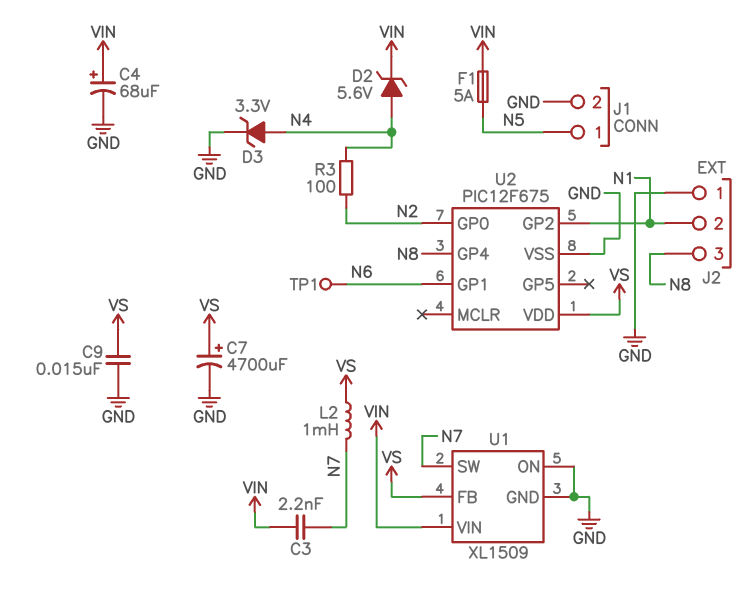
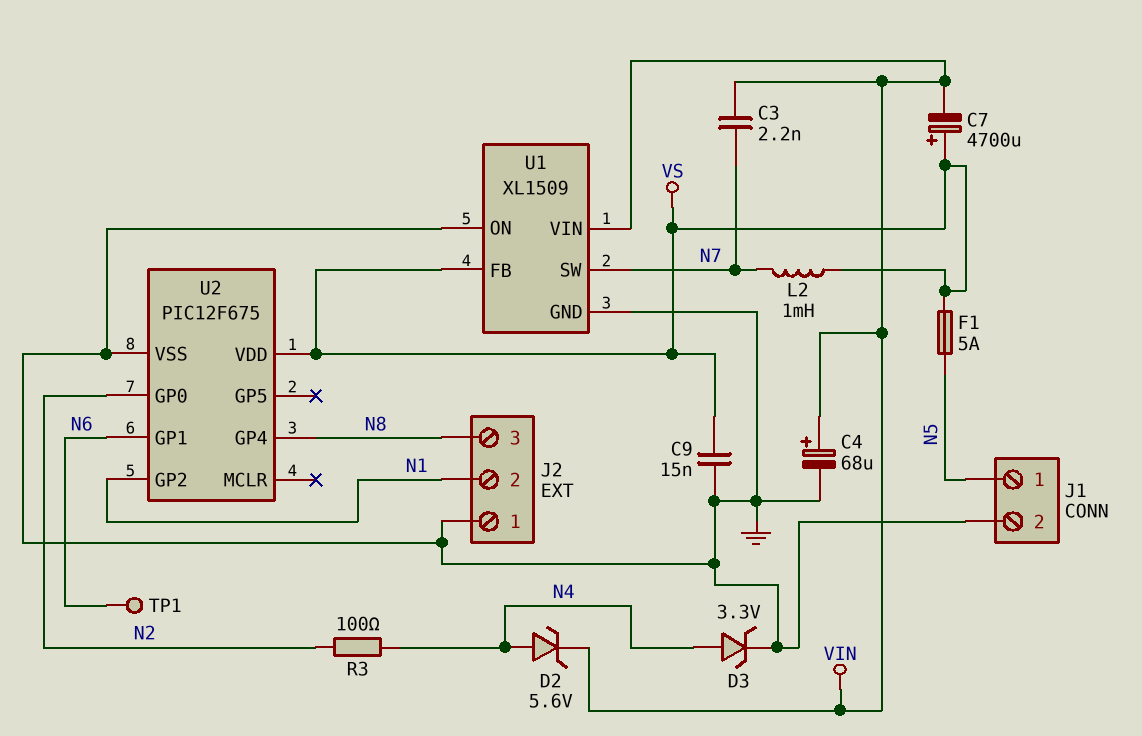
C7: 4700uF (plus VS, minus GND) -> 4700uF (plus VS, minus VIN)
F1: 5A (N5, VIN) -> 5A (N5, VS)

